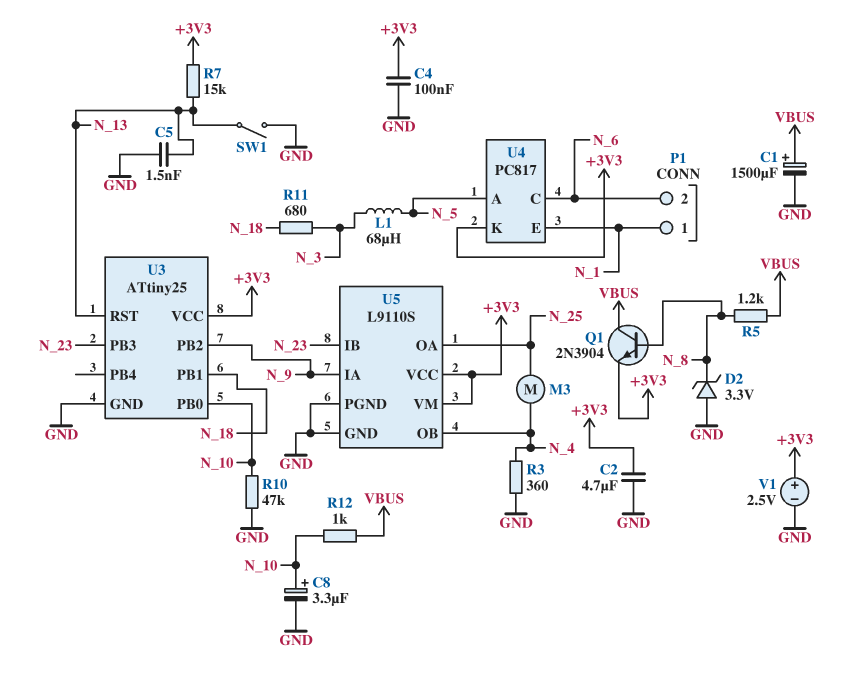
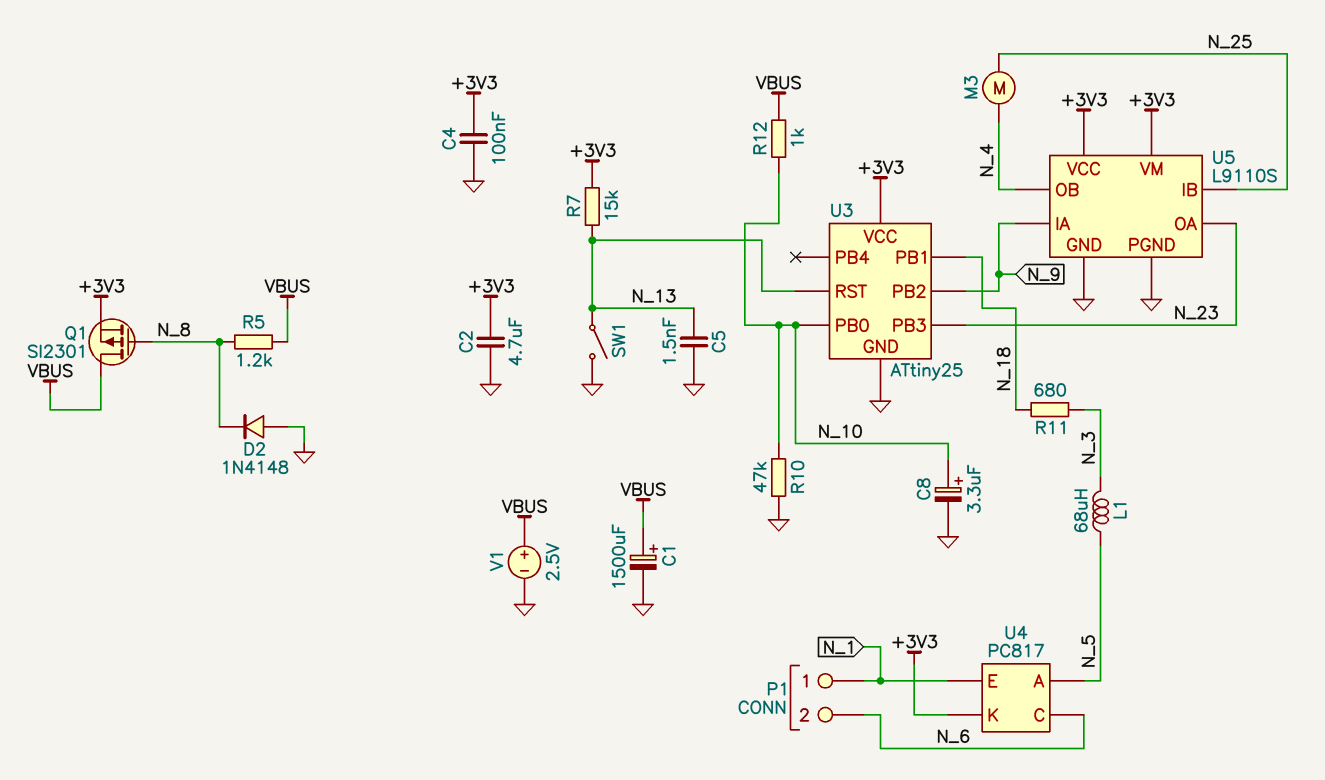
D2: zener 3.3V (A GND, K N_8) -> diode 1N4148 (A GND, K N_8)
Q1: NPN 2N3904 (B N_8, C VBUS, E +3V3) -> PMOS SI2301 (G N_8, D VBUS, S +3V3)
R3: 360 (GND, N_4) -> none
U5 pin IB: N_23 -> N_25
U5 pin OA: N_25 -> N_23
V1: 2.5V (plus +3V3, minus GND) -> 2.5V (plus VBUS, minus GND)

